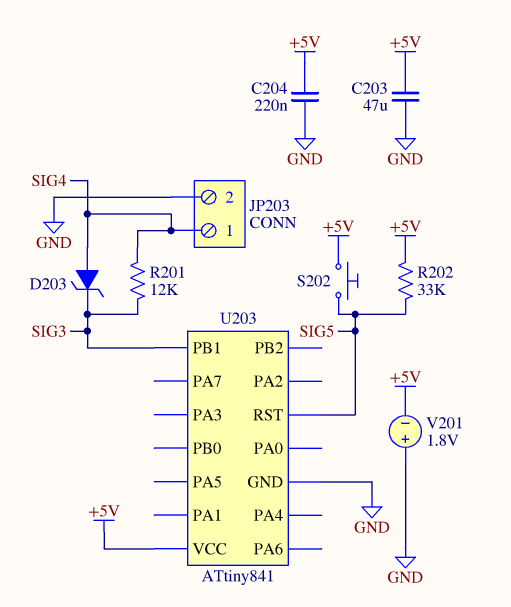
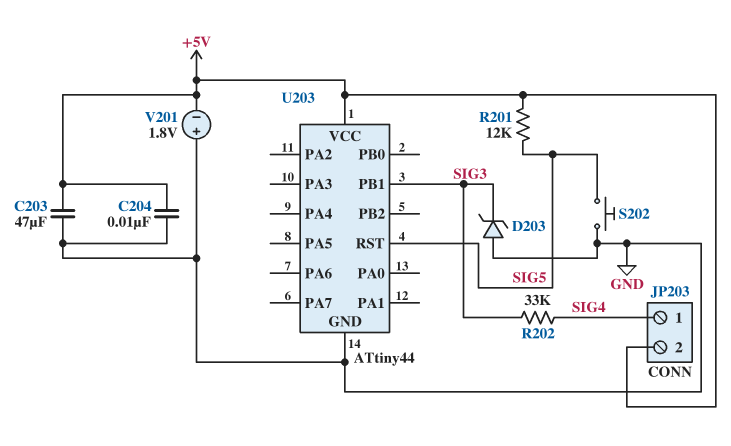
C204: 220nF (+5V, GND) -> 10nF (+5V, GND)
D203: zener (A SIG4, K SIG3) -> zener (A GND, K SIG3)
JP203 pin 2: GND -> +5V
R201: 12k (SIG3, SIG4) -> 12k (+5V, SIG5)
R202: 33k (+5V, SIG5) -> 33k (SIG3, SIG4)
S202: button (+5V, SIG5) -> button (GND, SIG5)
U203: ATtiny841 -> ATtiny44

